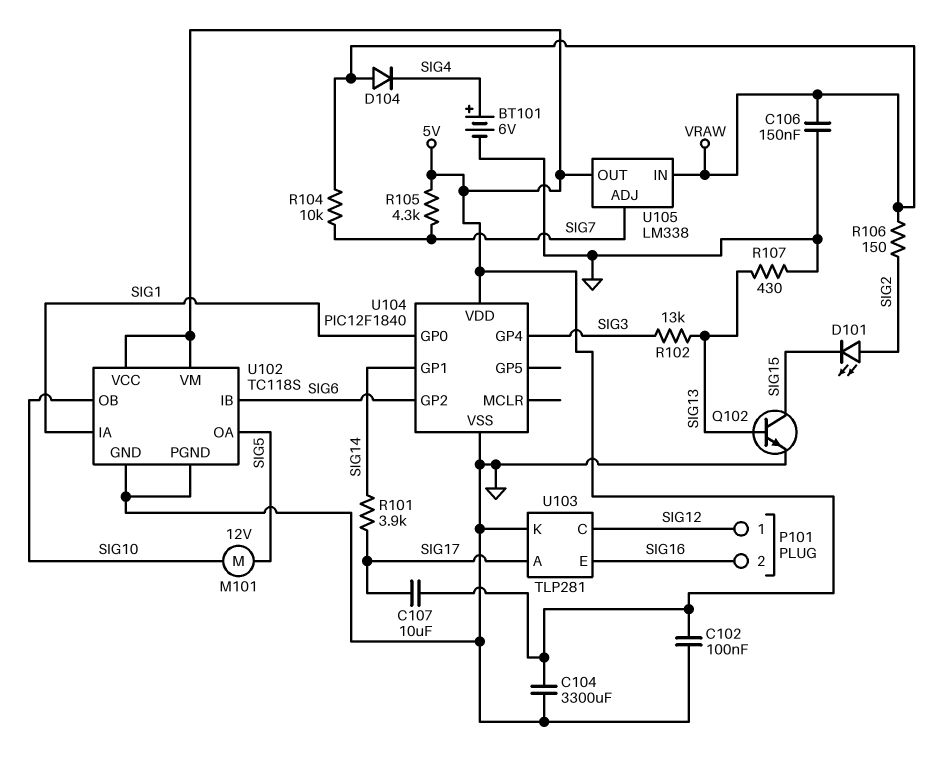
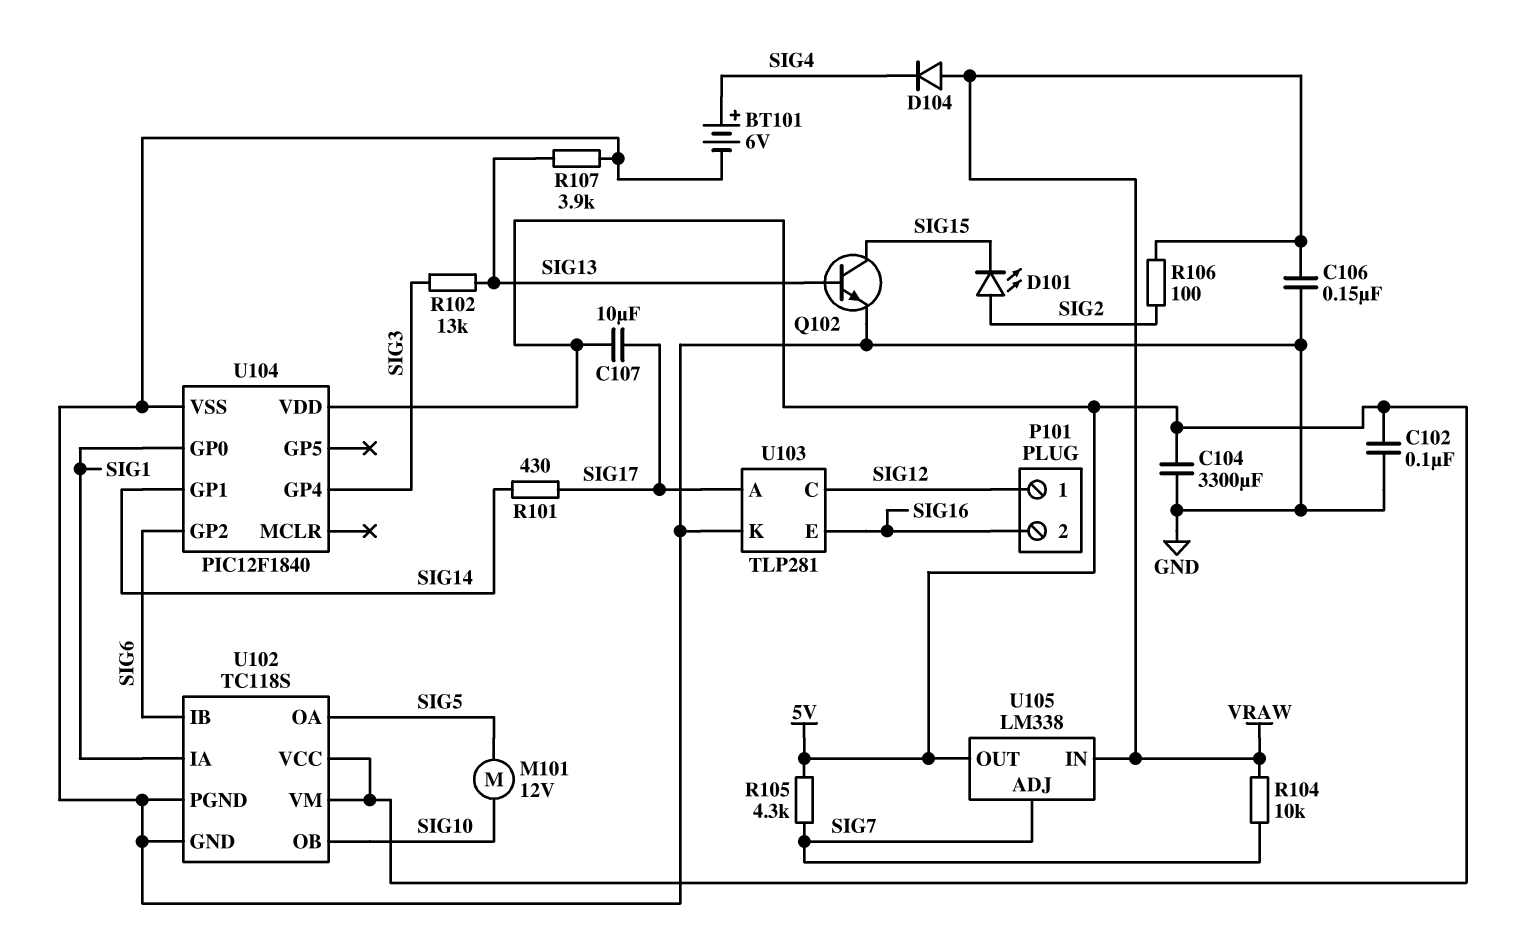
R101: 3.9k (SIG14, SIG17) -> 430 (SIG14, SIG17)
R106: 150 (SIG2, VRAW) -> 100 (SIG2, VRAW)
R107: 430 (GND, SIG13) -> 3.9k (GND, SIG13)

